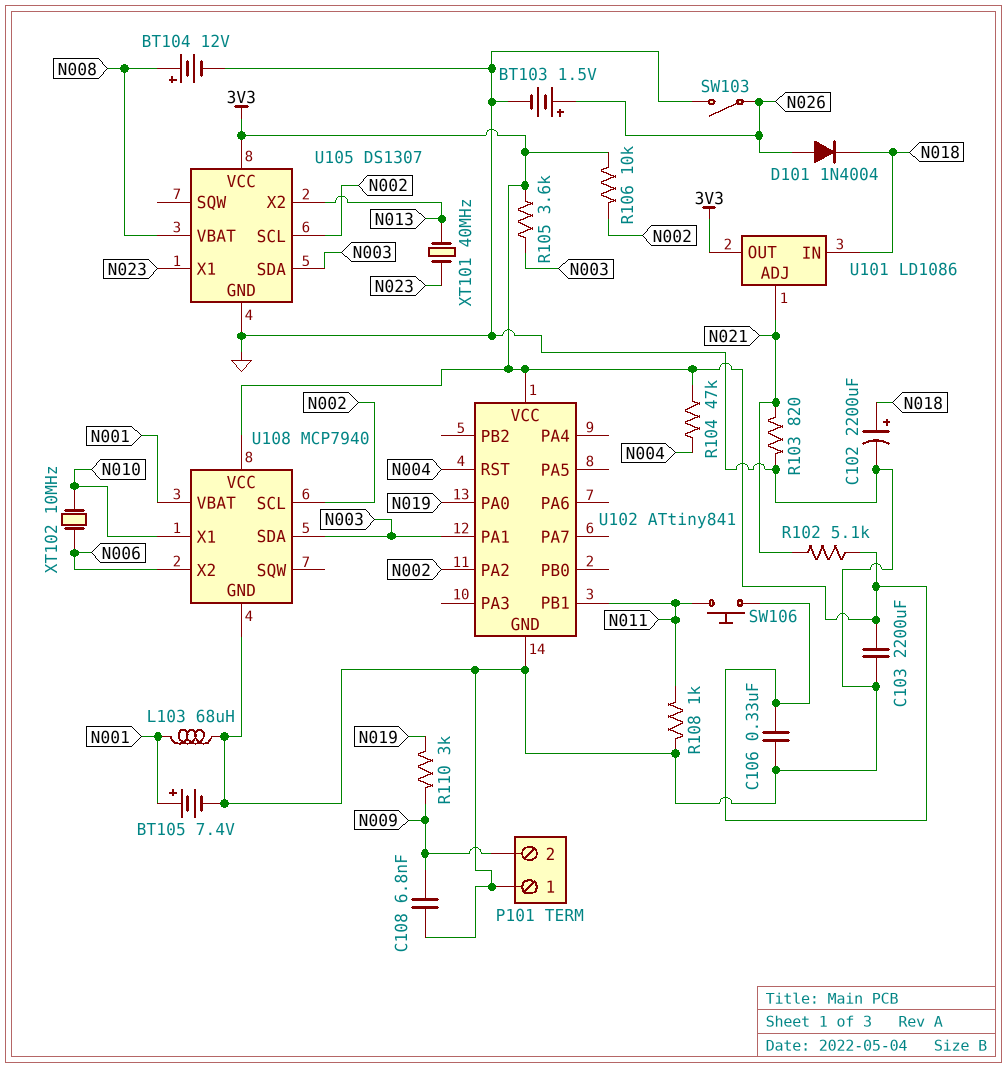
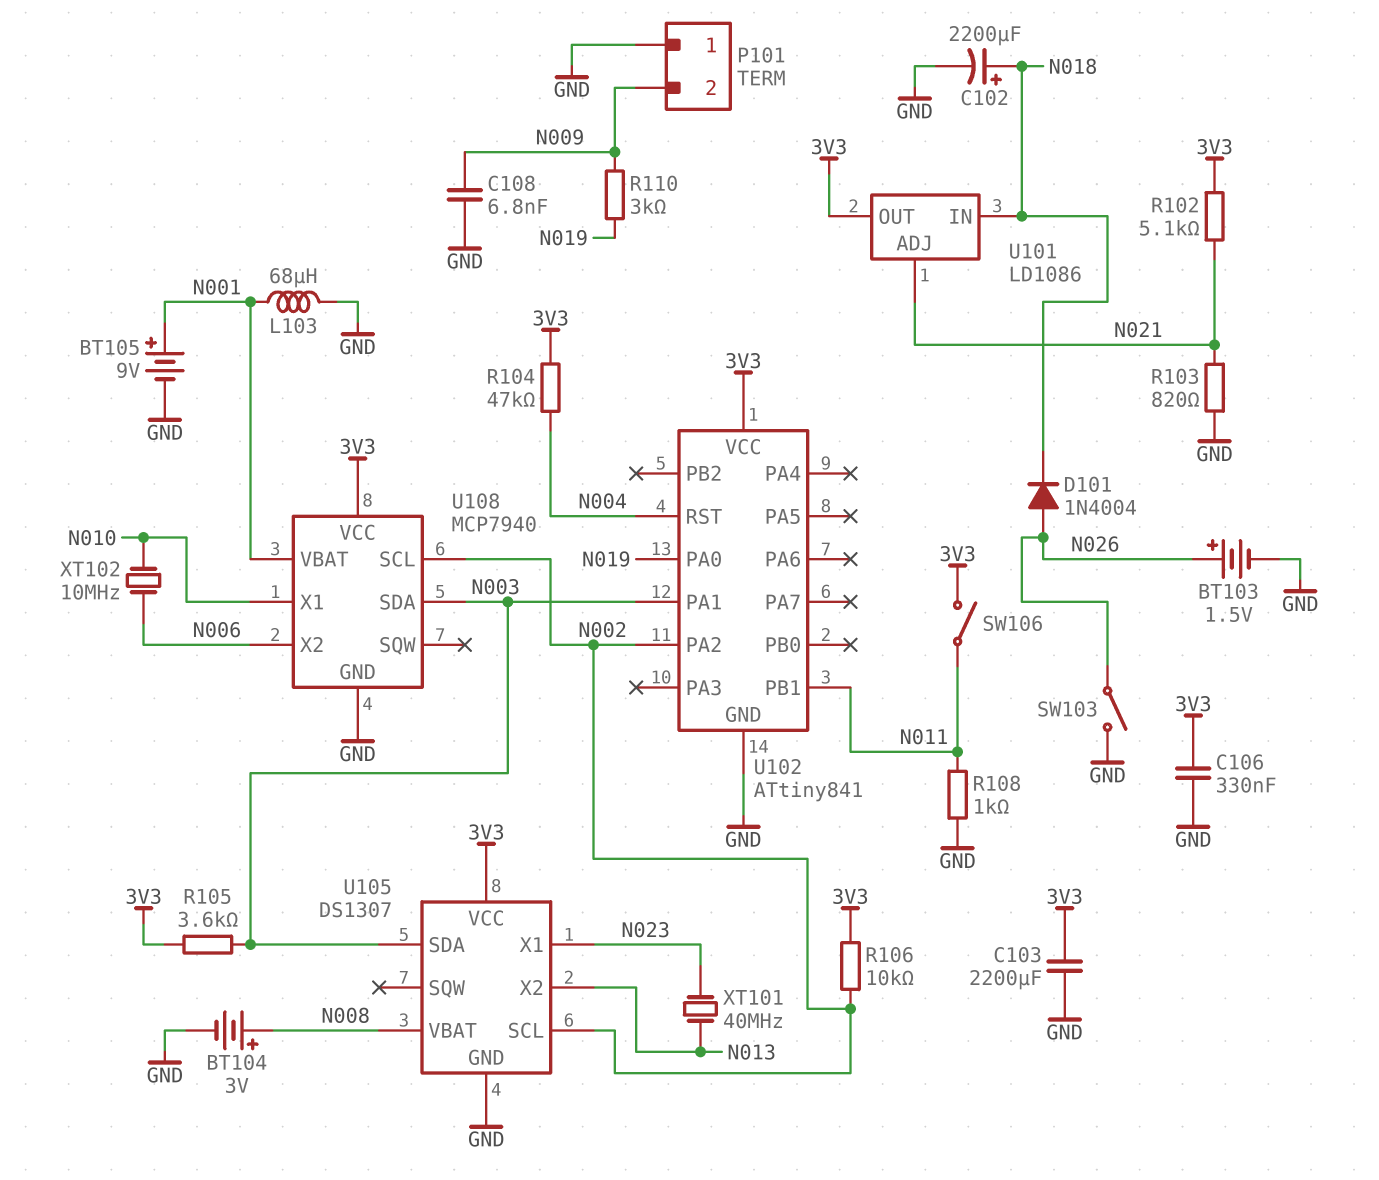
BT104: 12V (plus N008, minus GND) -> 3V (plus N008, minus GND)
BT105: 7.4V (plus N001, minus GND) -> 9V (plus N001, minus GND)
SW106: button (3V3, N011) -> switch (3V3, N011)

